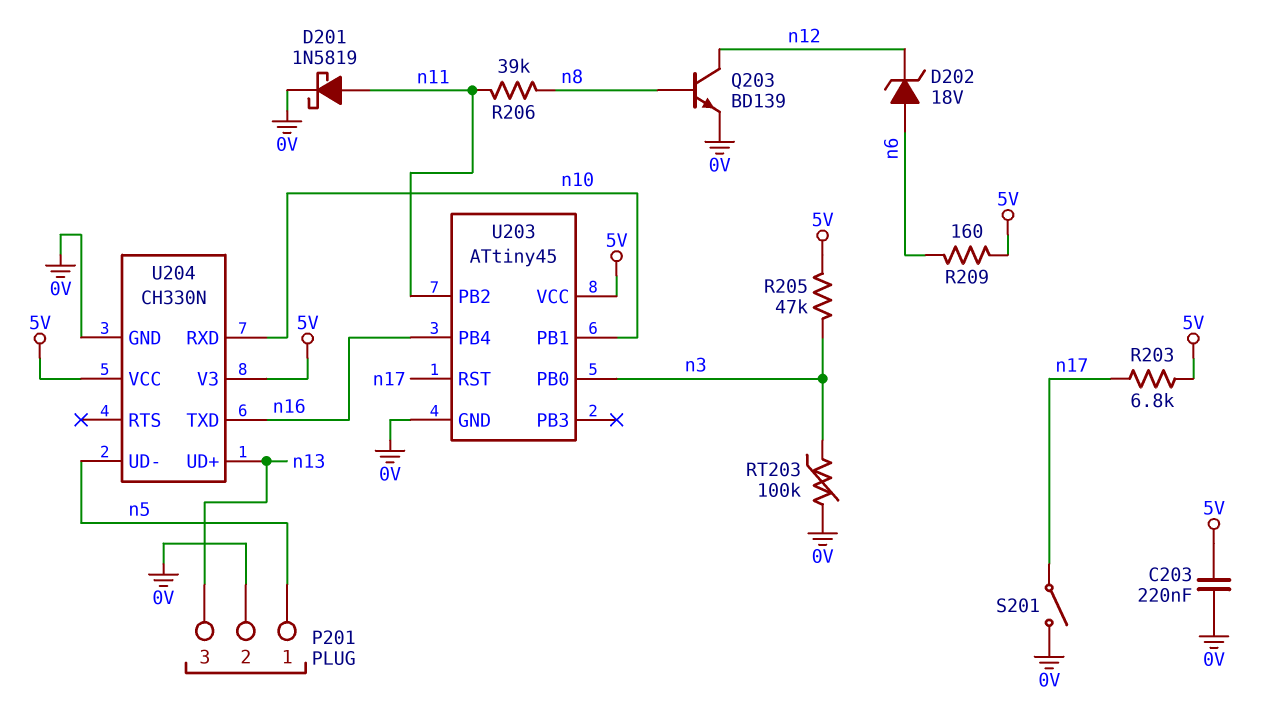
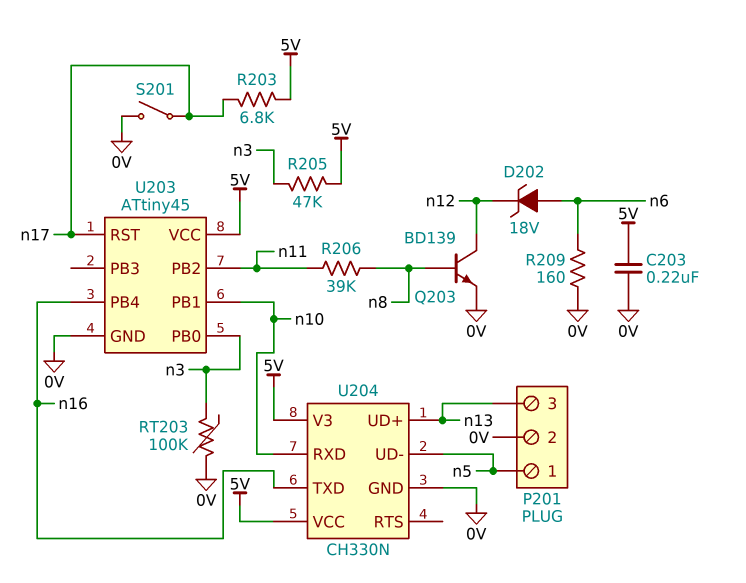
D201: schottky 1N5819 (A n11, K 0V) -> none
R209: 160 (5V, n6) -> 160 (0V, n6)

